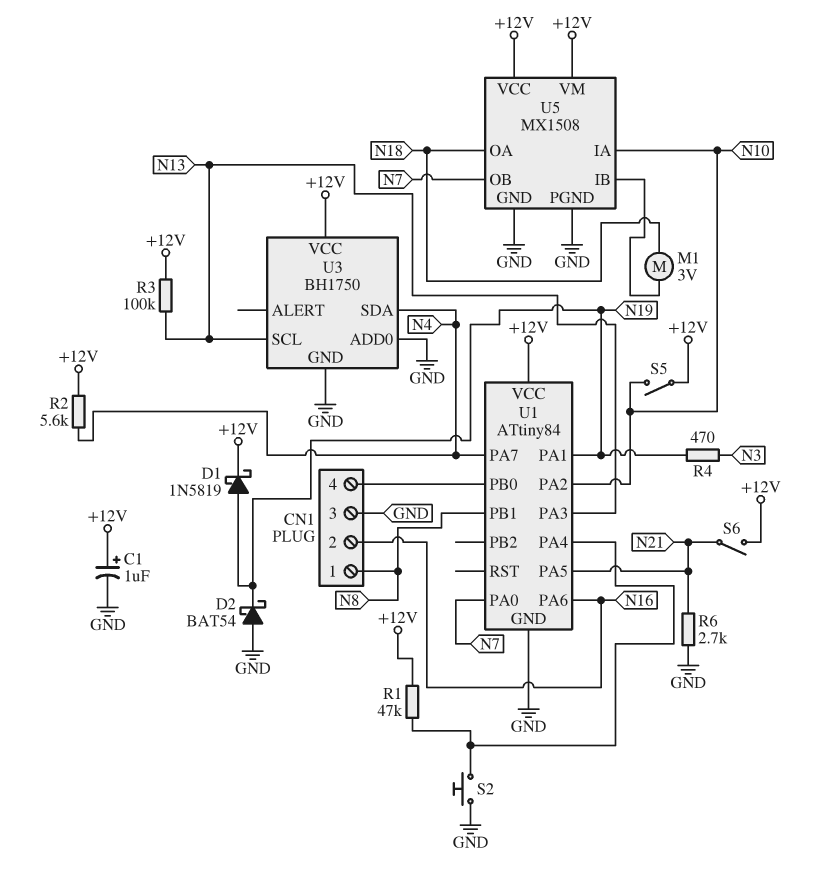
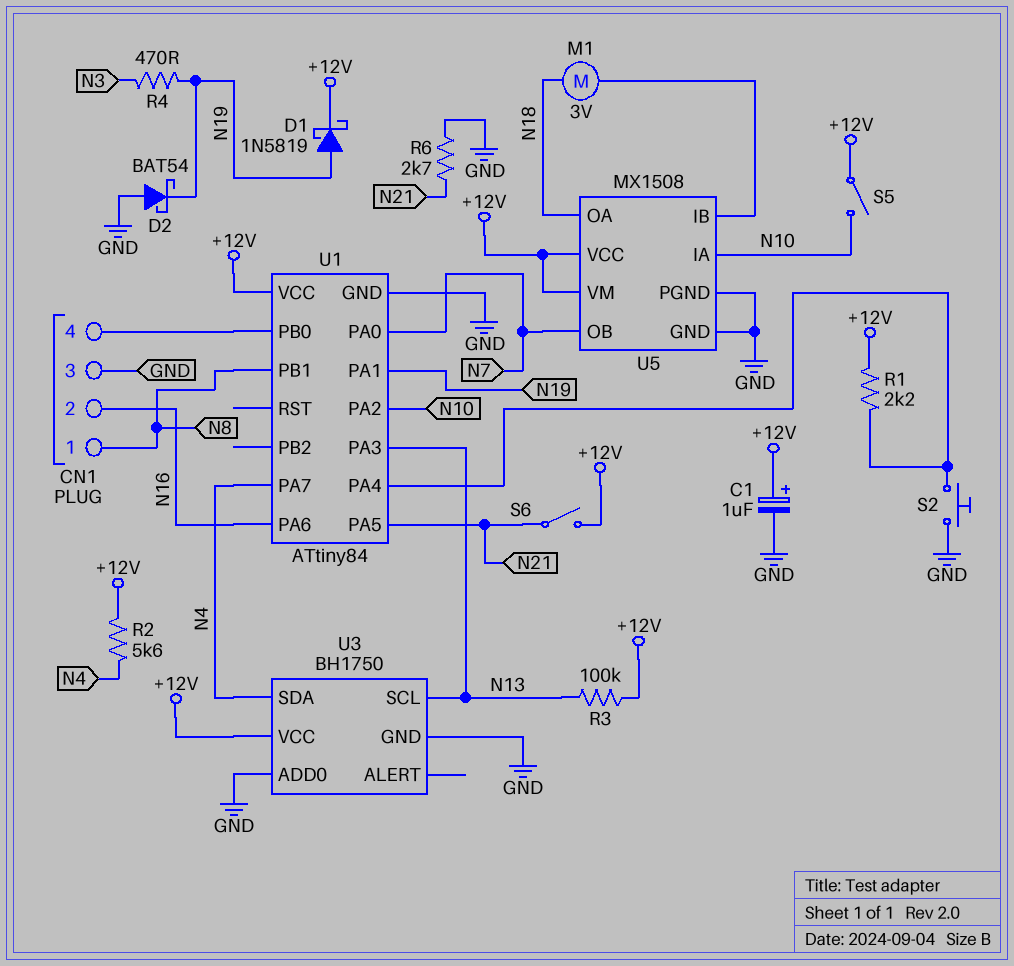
R1: 47k (+12V, U1/PA4) -> 2.2k (+12V, U1/PA4)

